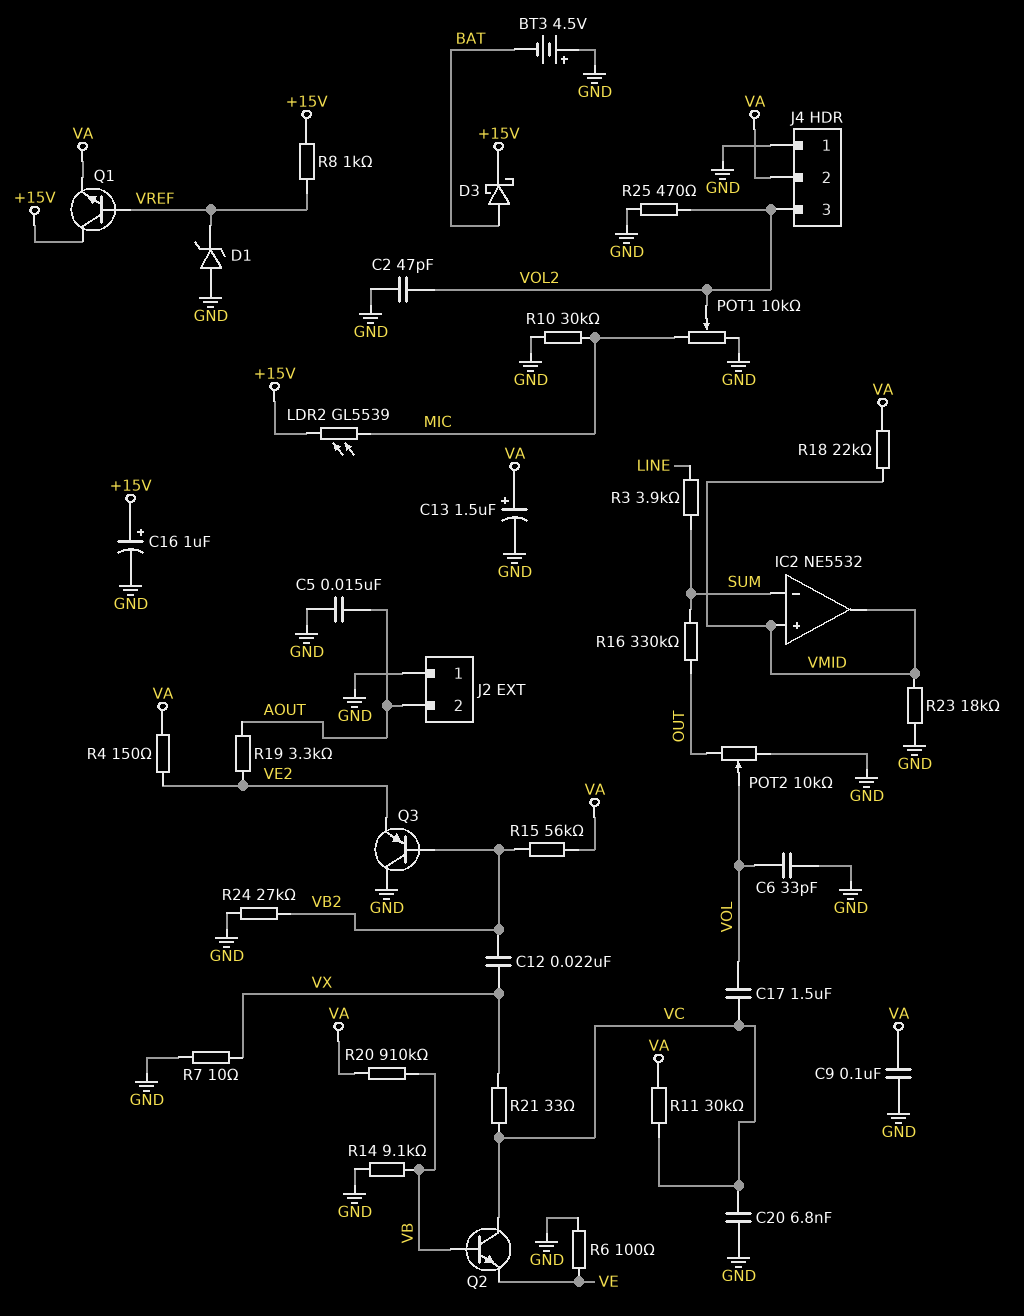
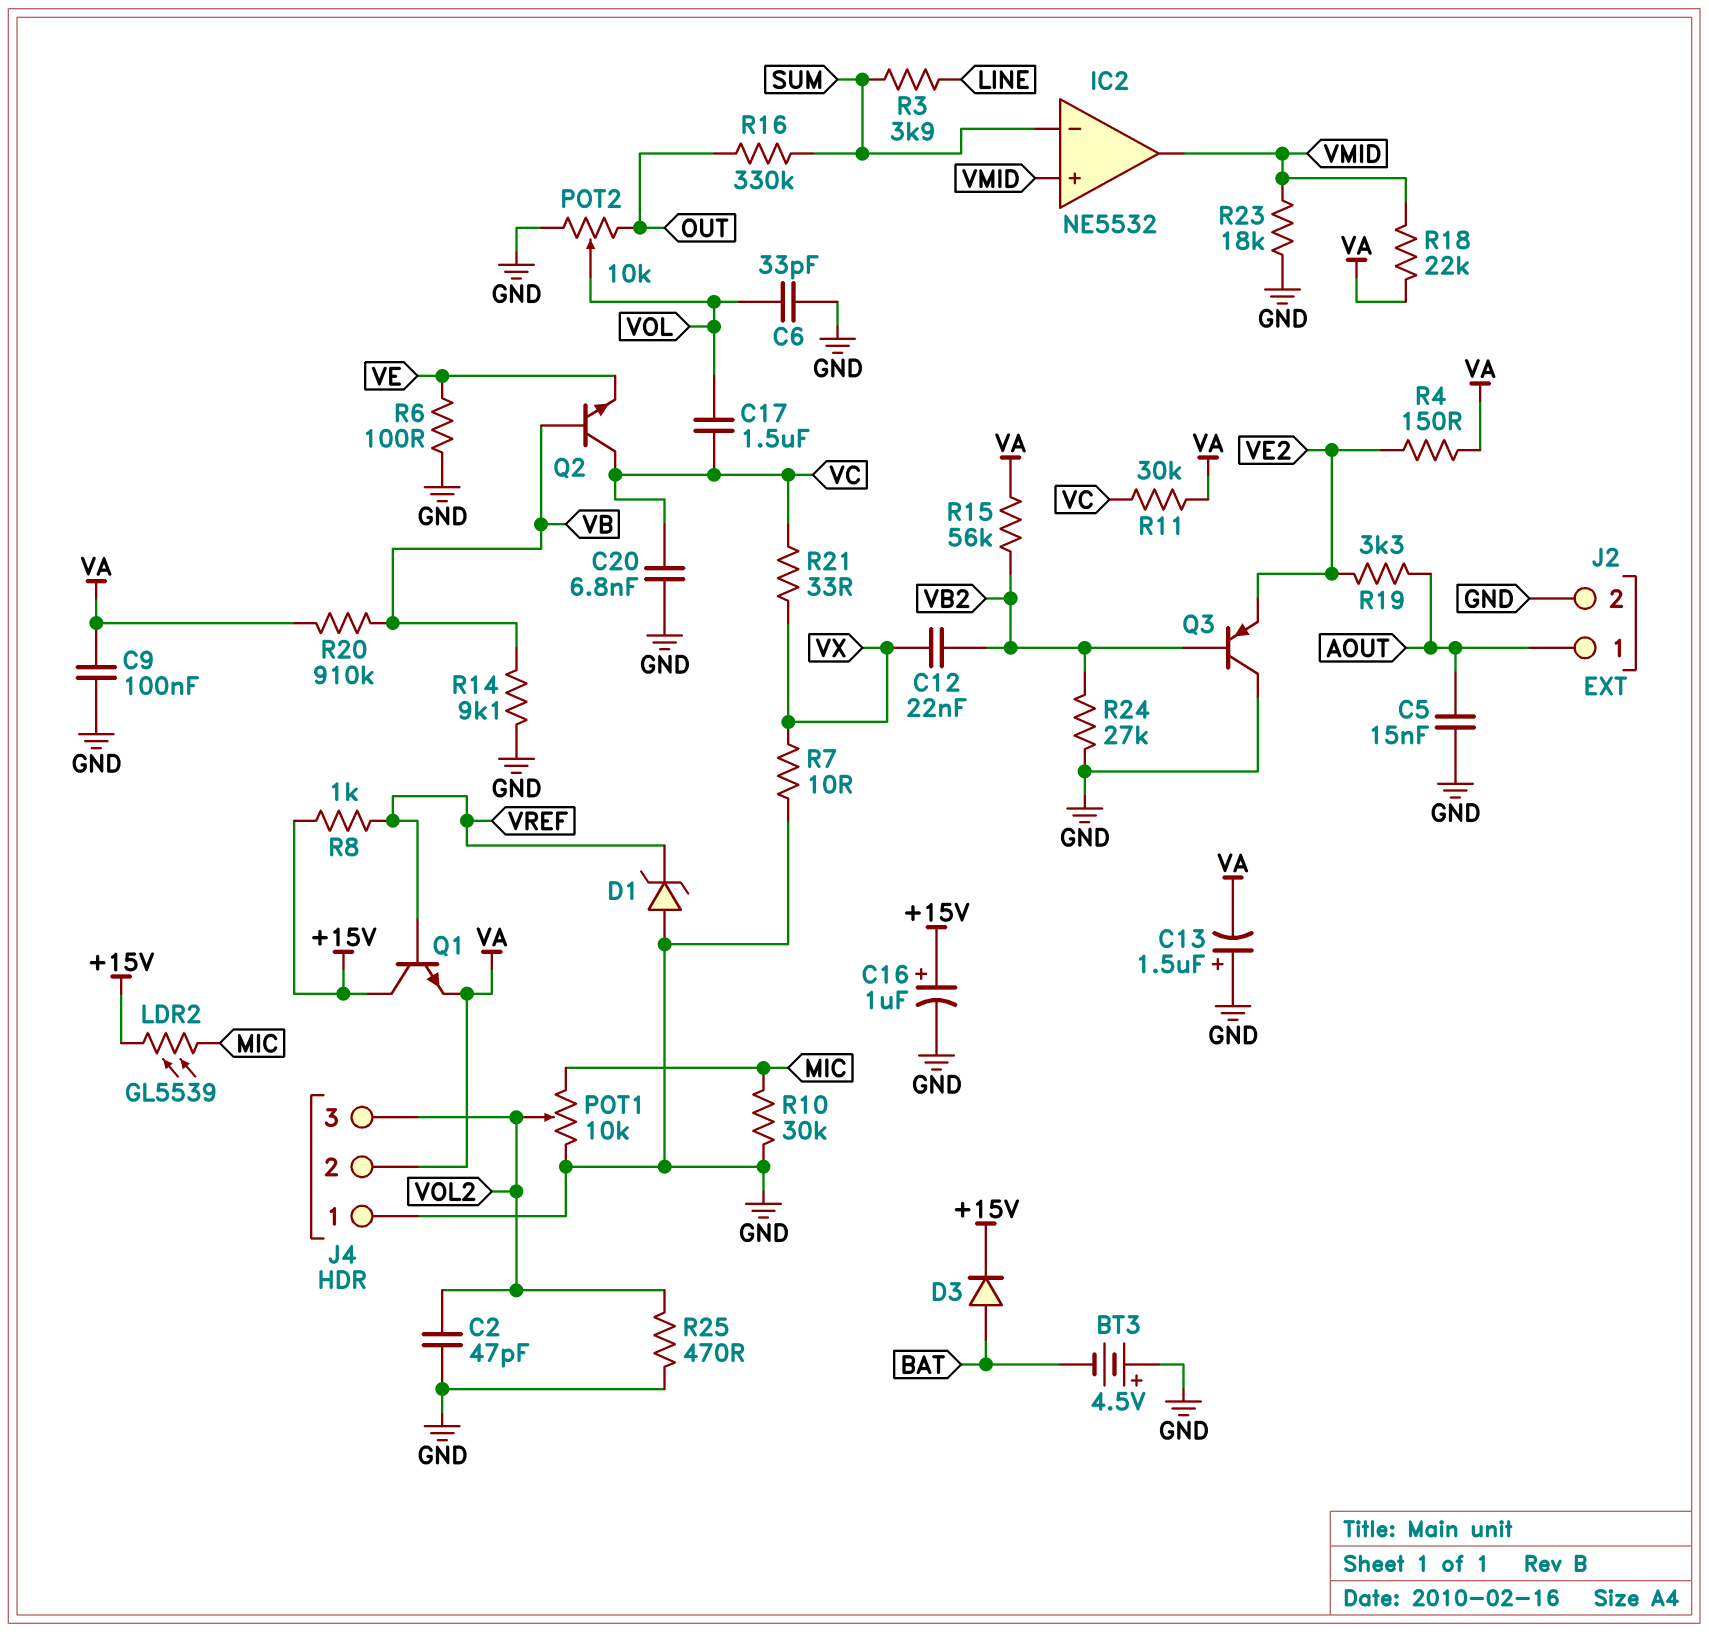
C13: 1.5uF (plus VA, minus GND) -> 1.5uF (plus GND, minus VA)
D3: schottky (A BAT, K +15V) -> diode (A BAT, K +15V)
J2 pin 1: GND -> AOUT
J2 pin 2: AOUT -> GND

